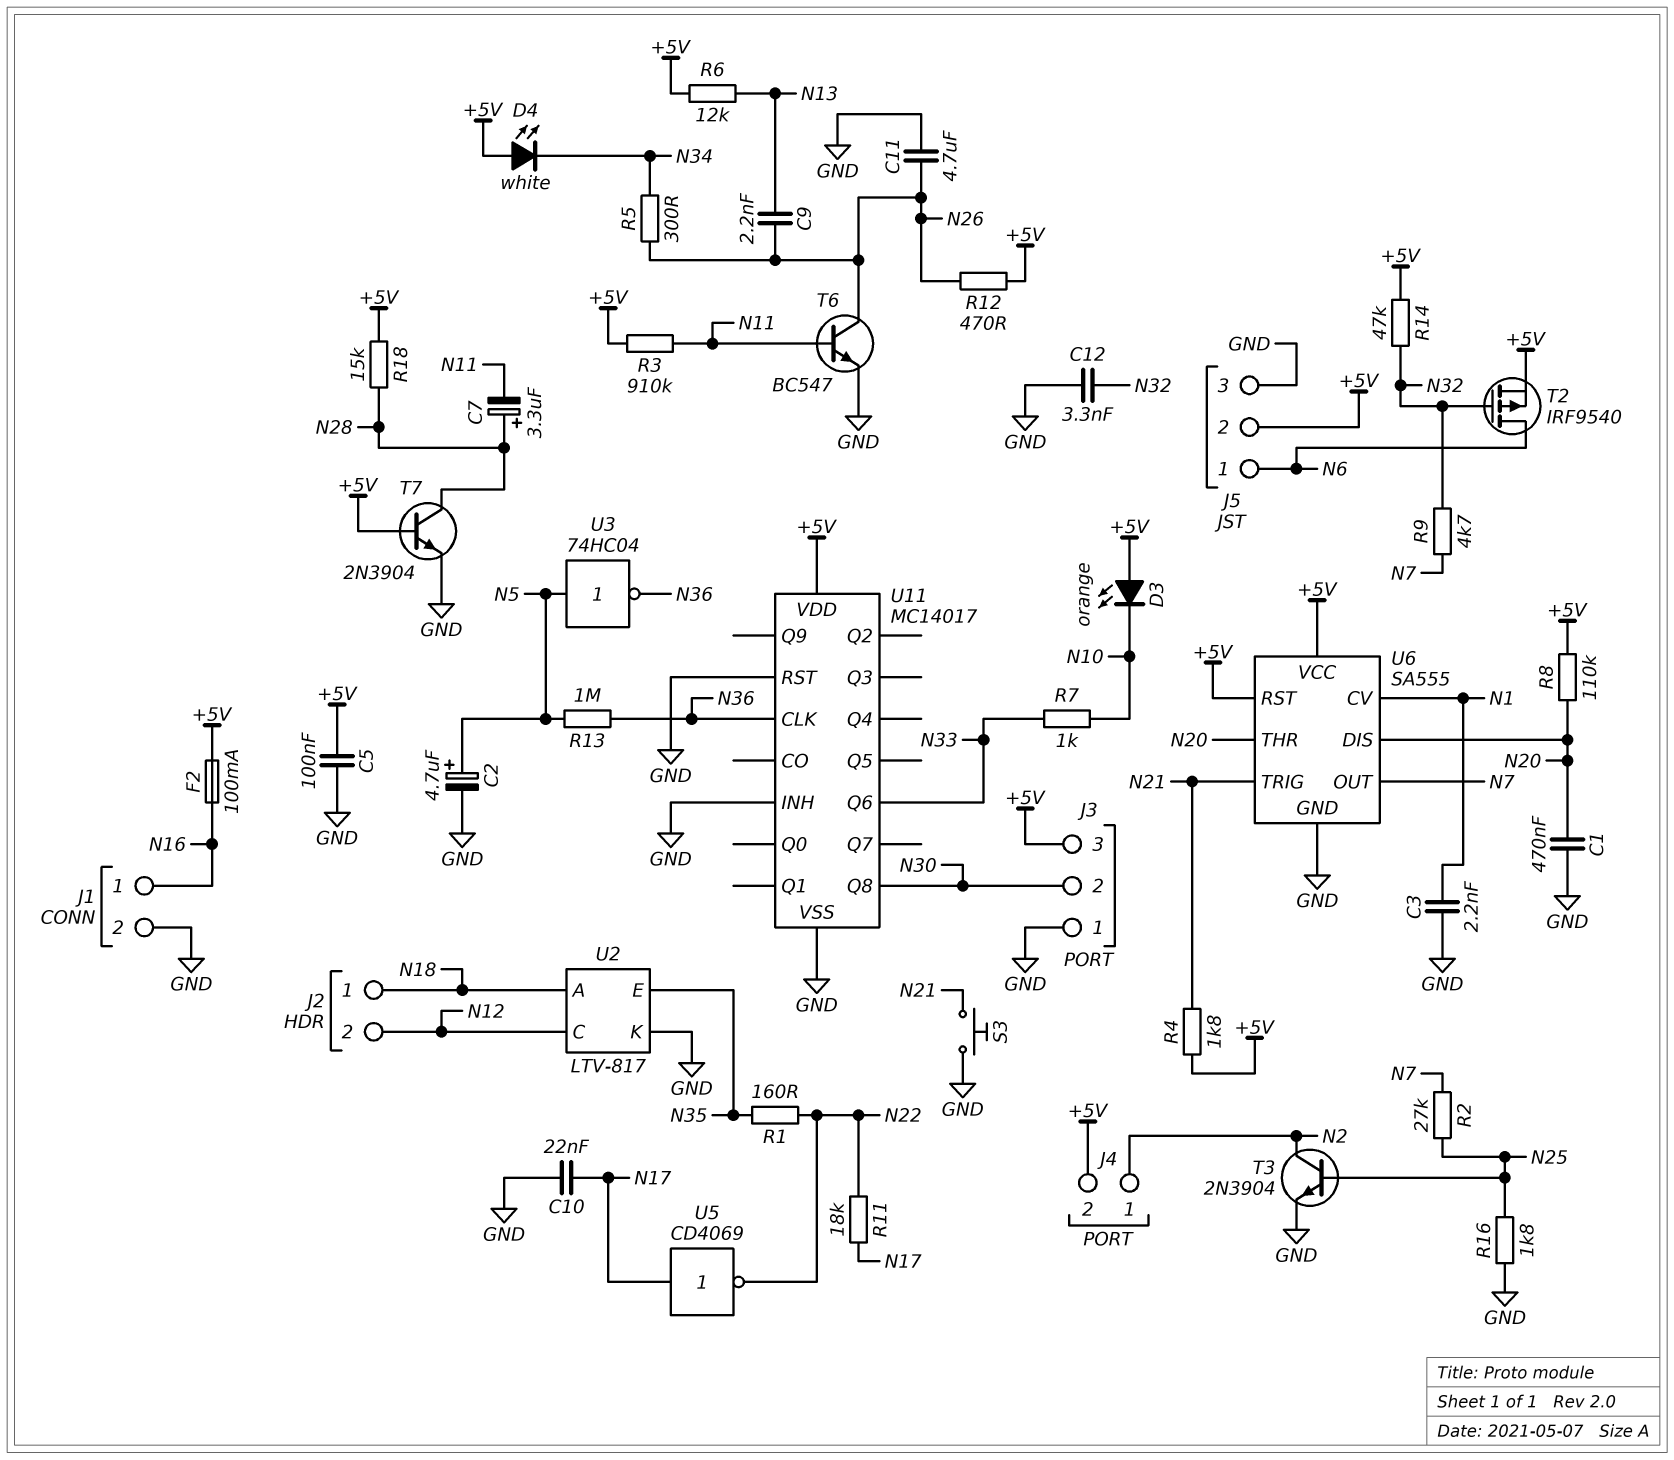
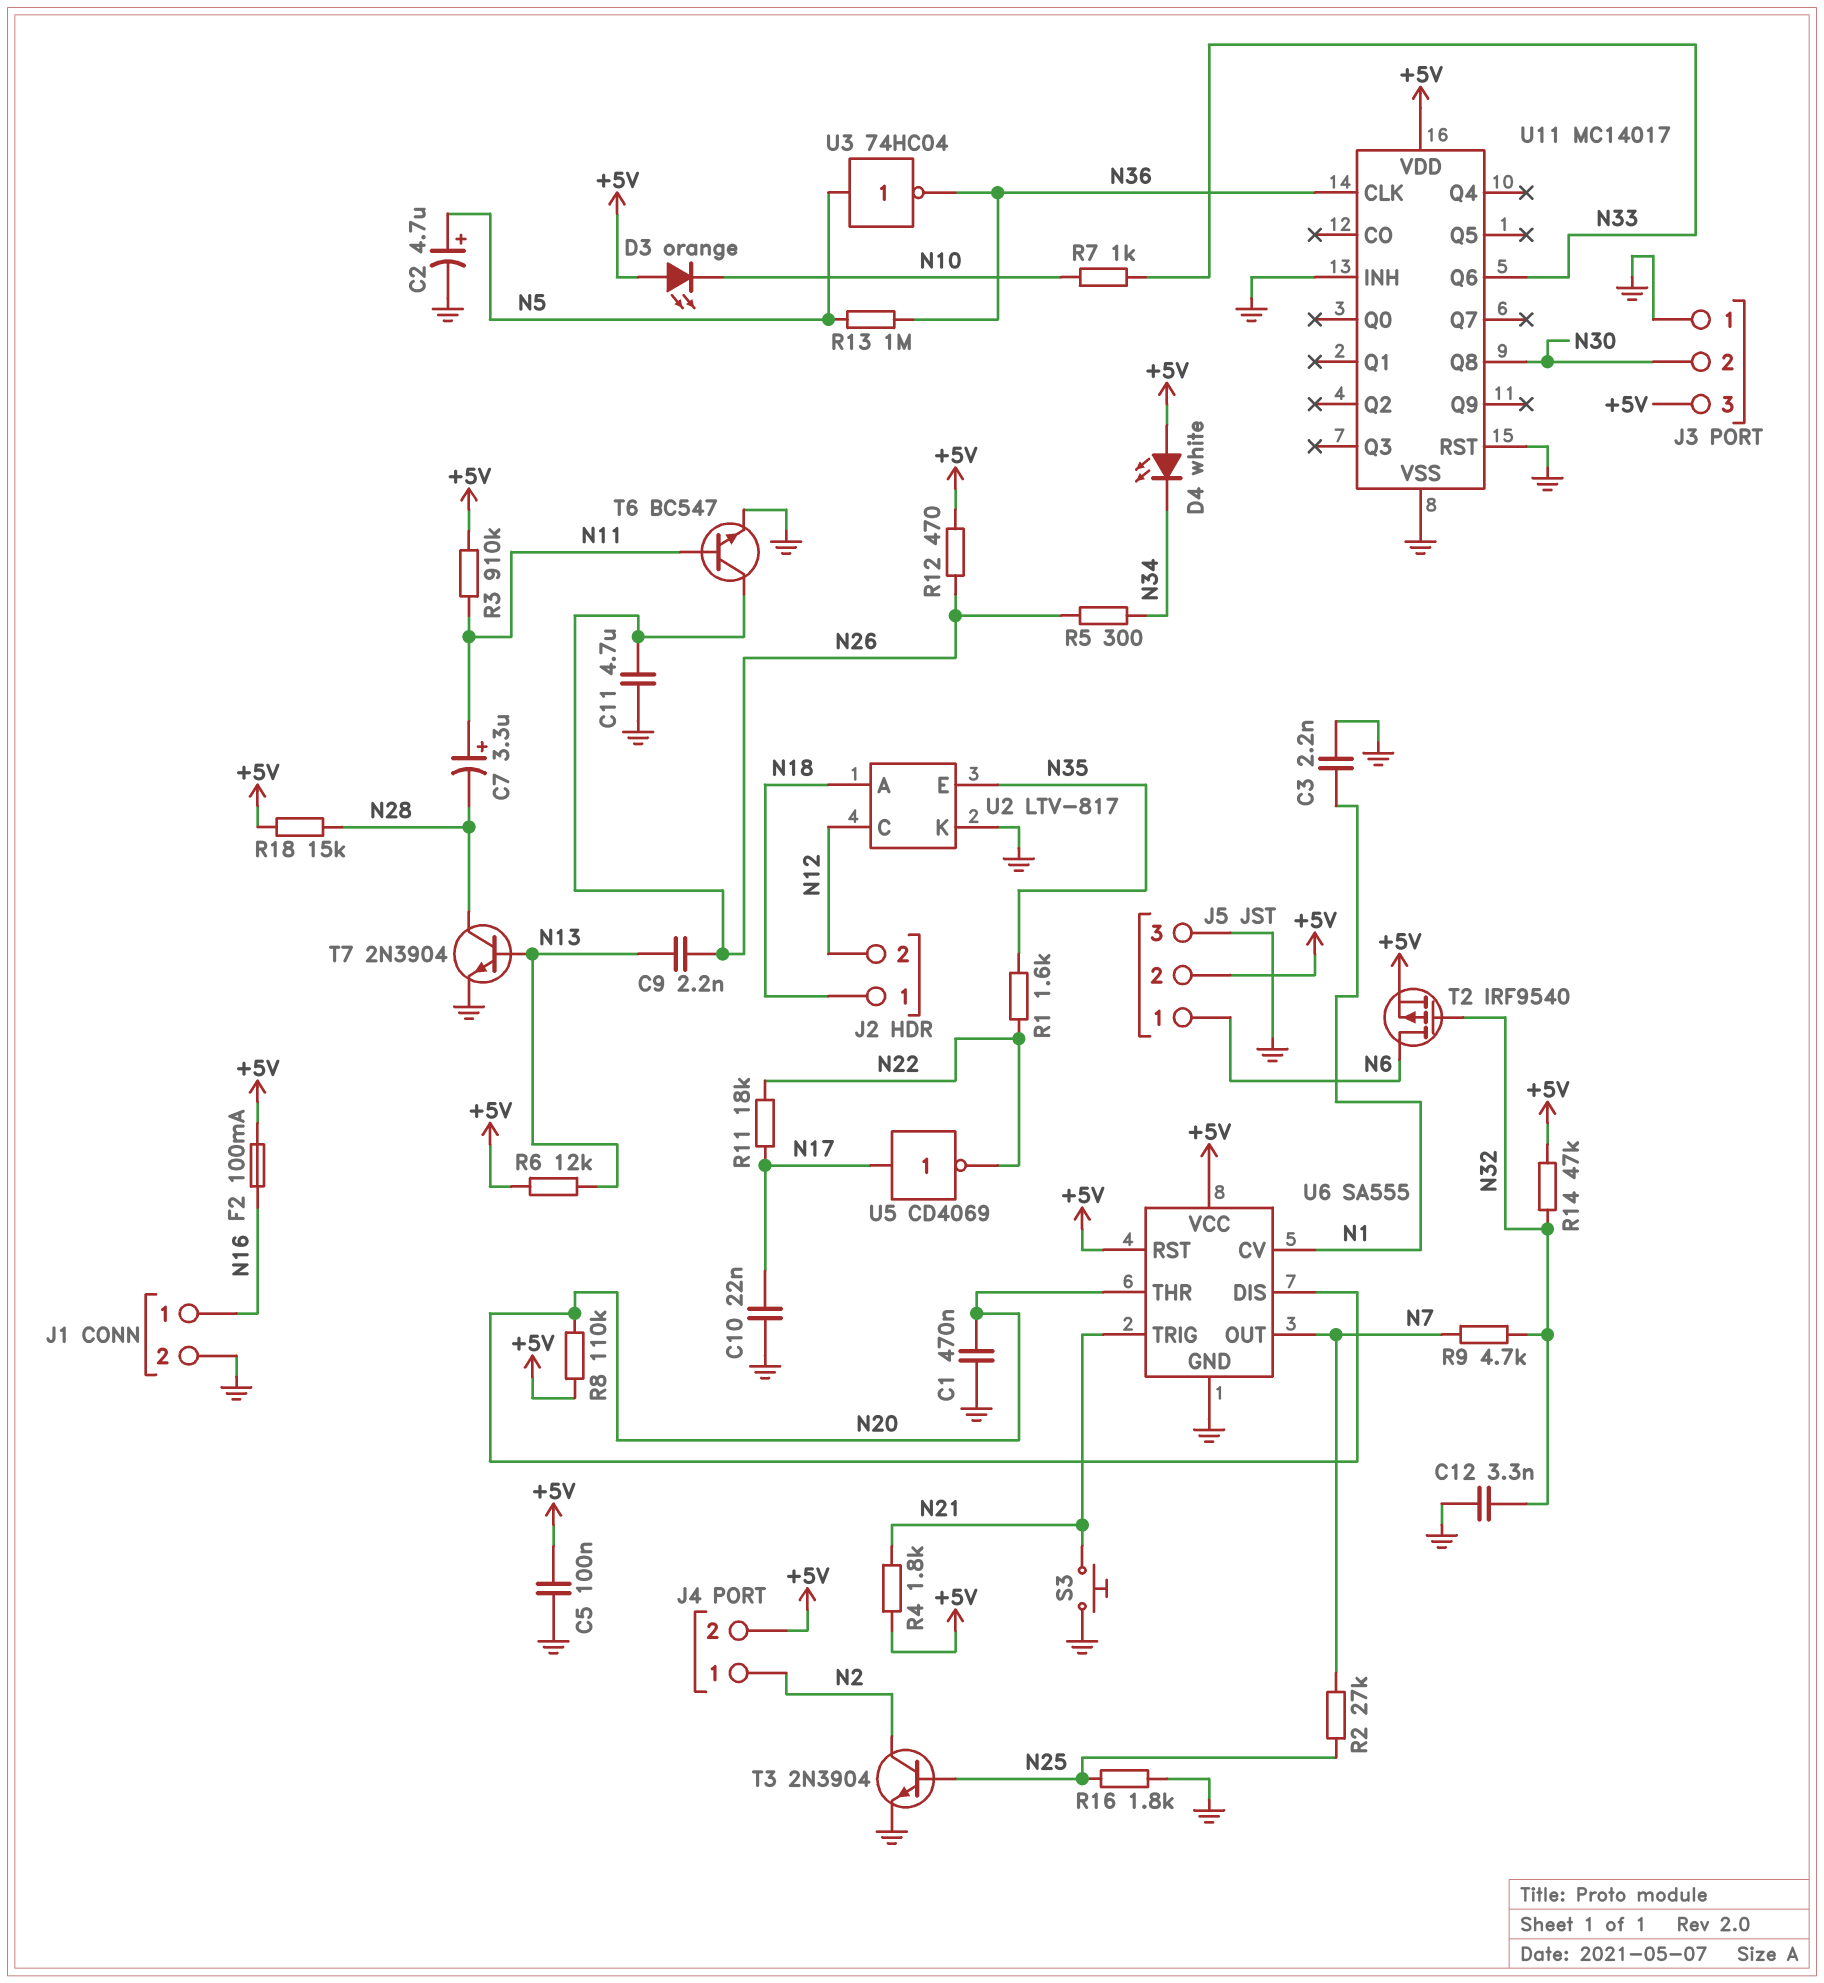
C7: 3.3uF (plus N28, minus N11) -> 3.3uF (plus N11, minus N28)
R1: 160 (N22, N35) -> 1.6k (N22, N35)
T7: NPN 2N3904 (B +5V, C N28, E GND) -> NPN 2N3904 (B N13, C N28, E GND)

